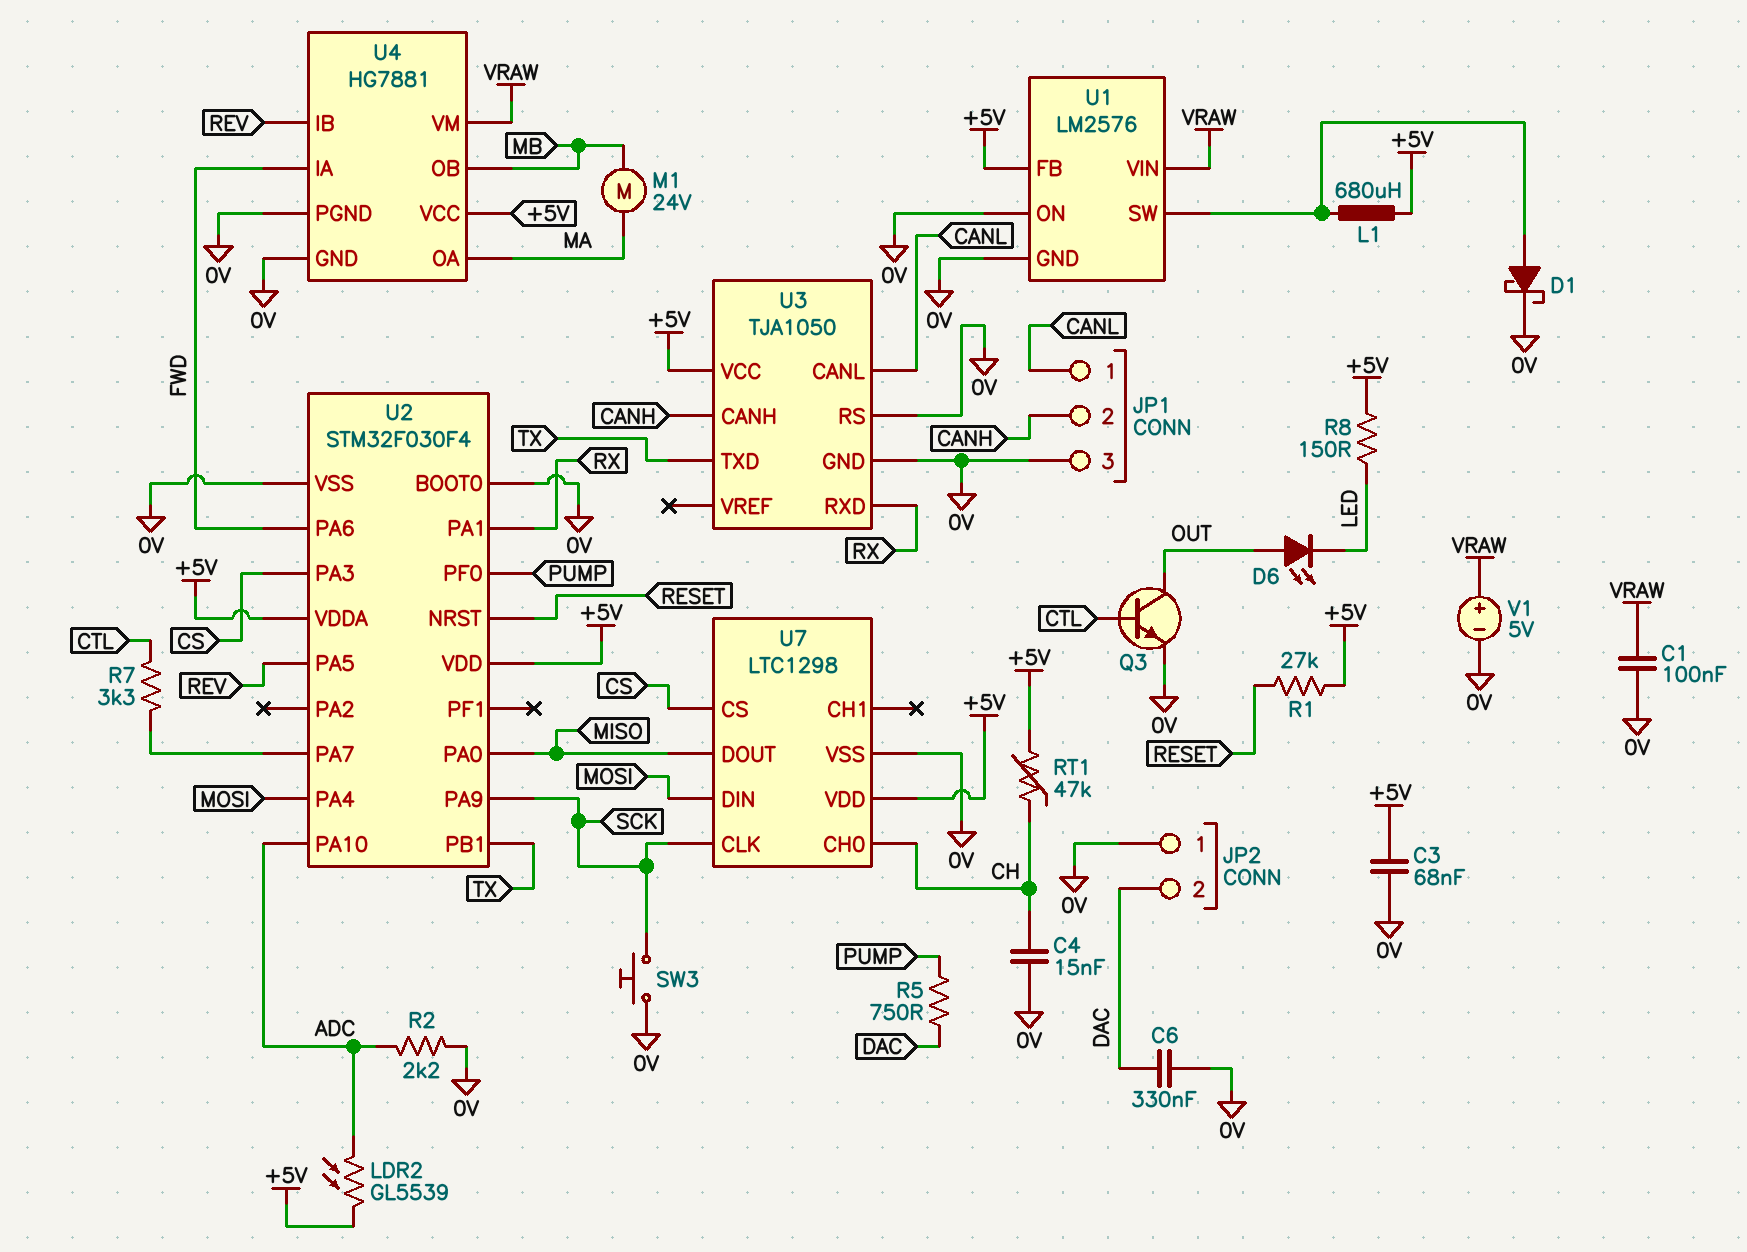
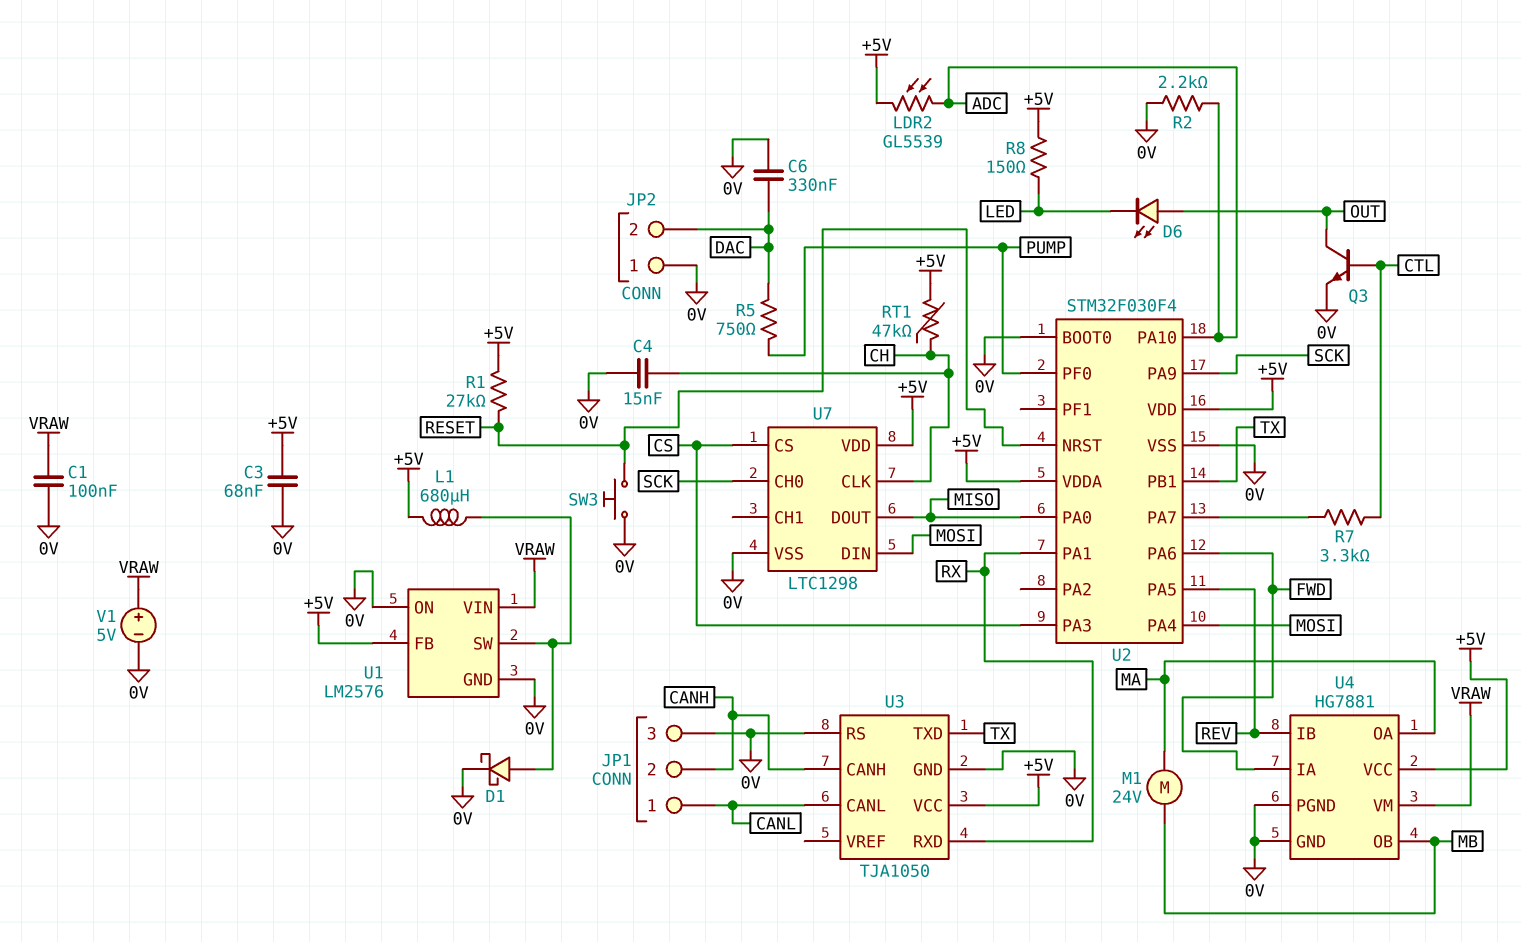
SW3: button (0V, SCK) -> button (0V, RESET)
U7 pin CH0: CH -> SCK
U7 pin CLK: SCK -> CH

